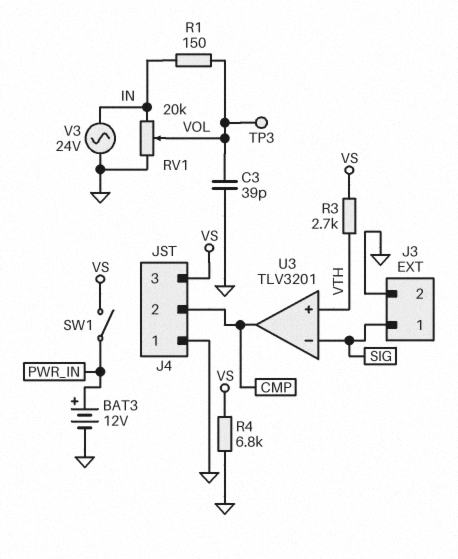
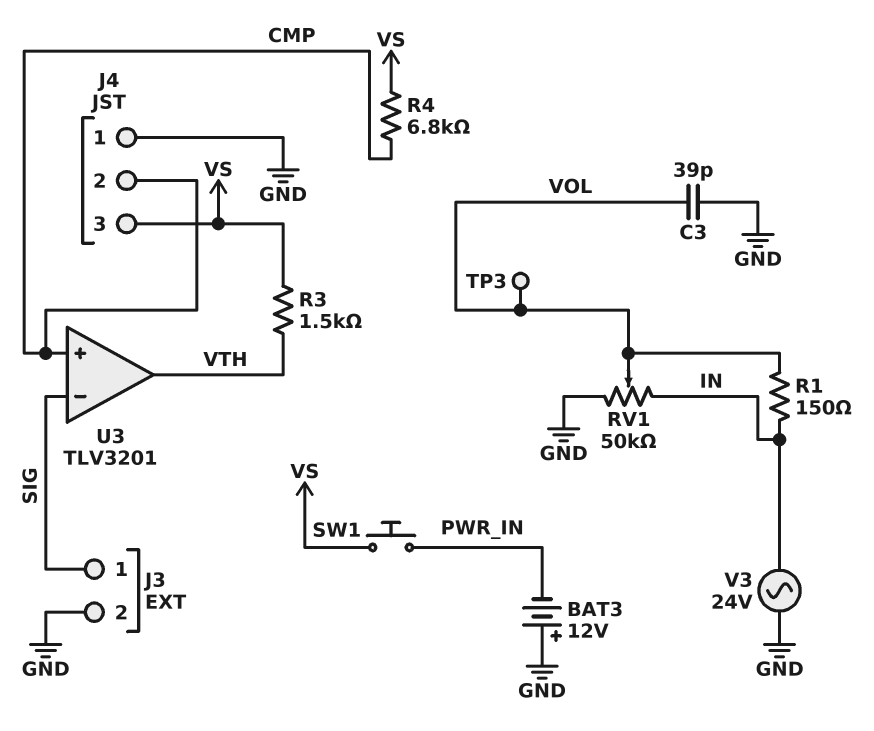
BAT3: 12V (plus PWR_IN, minus GND) -> 12V (plus GND, minus PWR_IN)
R3: 2.7k (VS, VTH) -> 1.5k (VS, VTH)
R4: 6.8k (GND, VS) -> 6.8k (CMP, VS)
RV1: 20k (GND, IN, wiper VOL) -> 50k (GND, IN, wiper VOL)
SW1: switch (PWR_IN, VS) -> button (PWR_IN, VS)
U3 pin in+: VTH -> CMP
U3 pin out: CMP -> VTH

